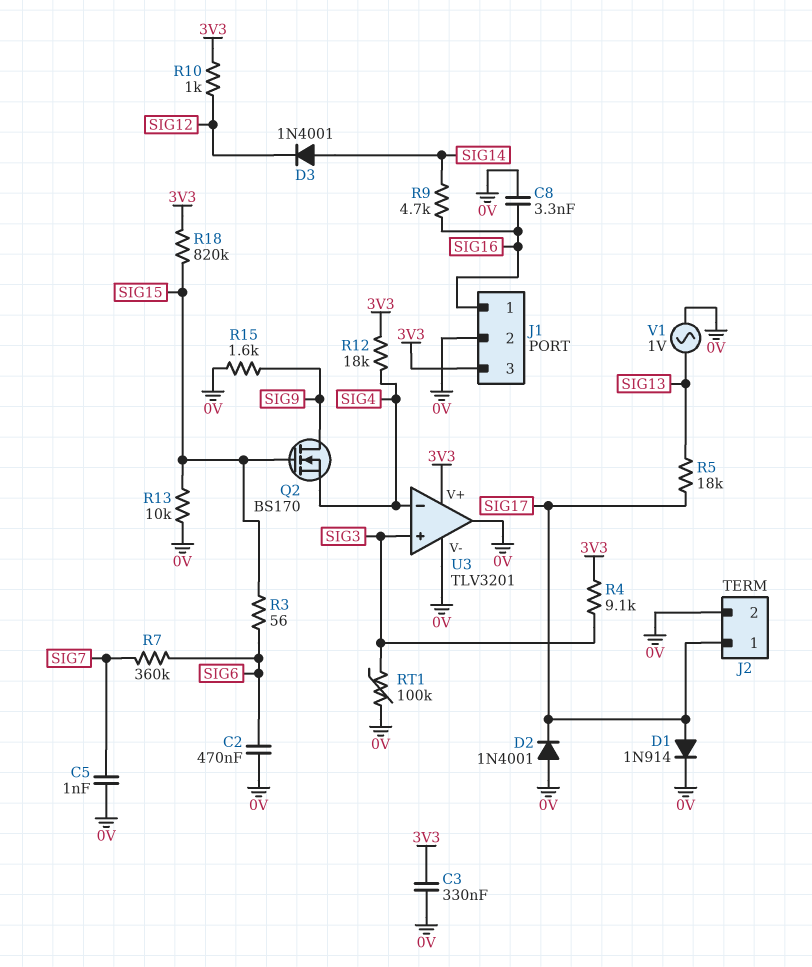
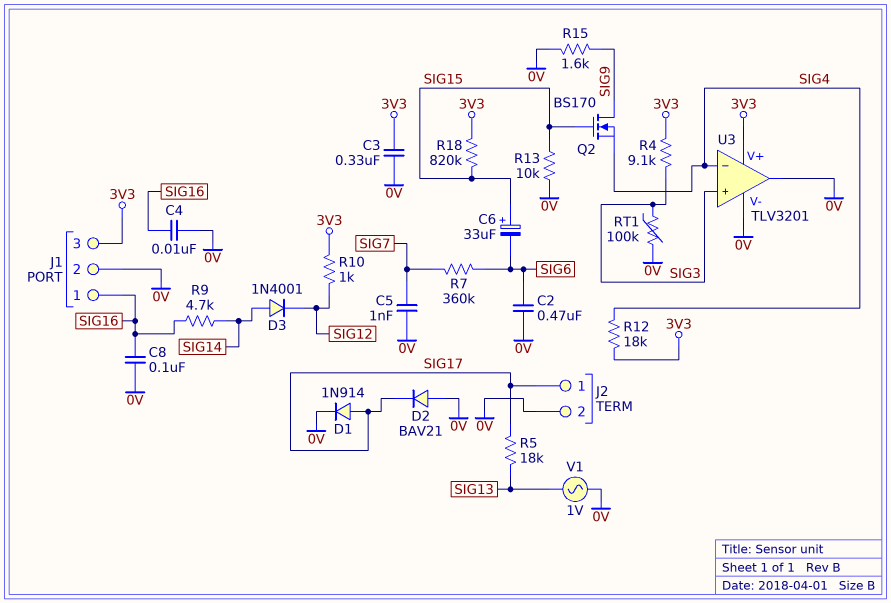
C4: none -> 10nF (0V, SIG16)
C6: none -> 33uF (plus SIG15, minus SIG6)
C8: 3.3nF (0V, SIG16) -> 100nF (0V, SIG16)
D2: diode 1N4001 (A 0V, K SIG17) -> diode BAV21 (A 0V, K SIG17)
R3: 56 (SIG6, SIG15) -> none

